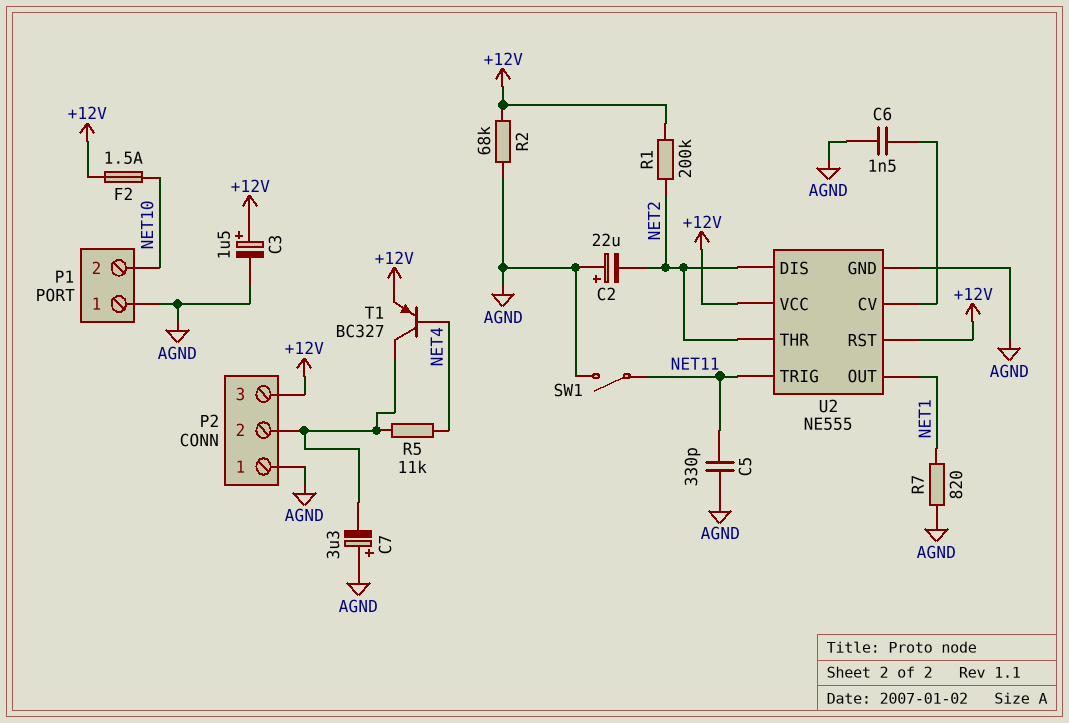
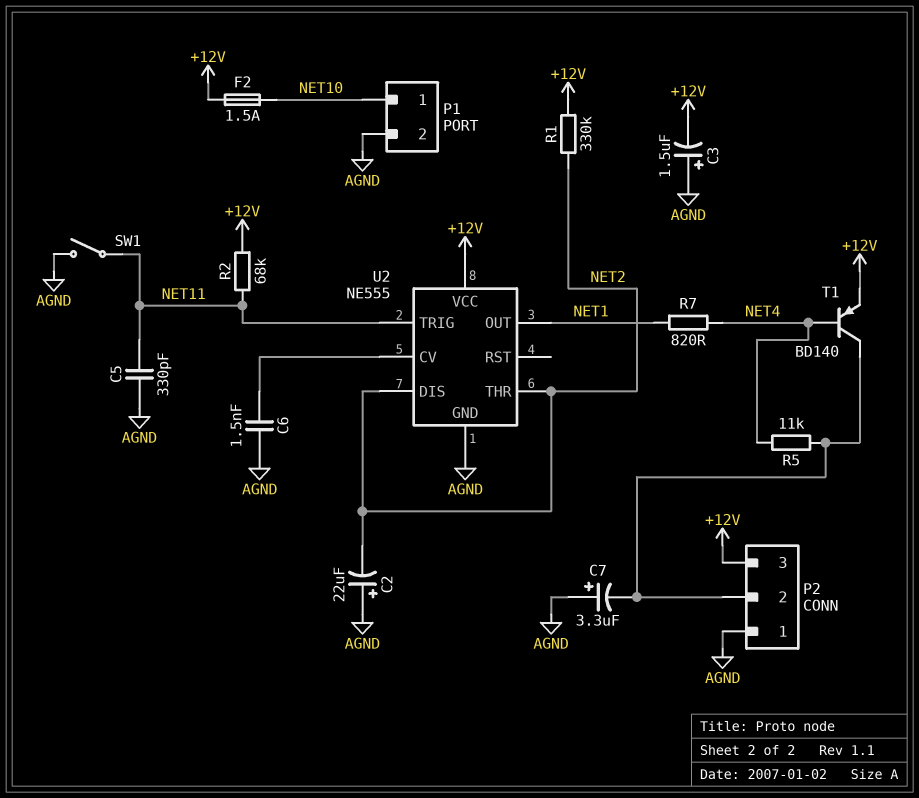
C3: 1.5uF (plus +12V, minus AGND) -> 1.5uF (plus AGND, minus +12V)
P1 pin 1: AGND -> NET10
P1 pin 2: NET10 -> AGND
R1: 200k (+12V, NET2) -> 330k (+12V, NET2)
R2: 68k (+12V, AGND) -> 68k (+12V, NET11)
R7: 820 (AGND, NET1) -> 820 (NET1, NET4)
T1: PNP BC327 (B NET4, C P2/2, E +12V) -> PNP BD140 (B NET4, C P2/2, E +12V)
U2 pin RST: +12V -> none

